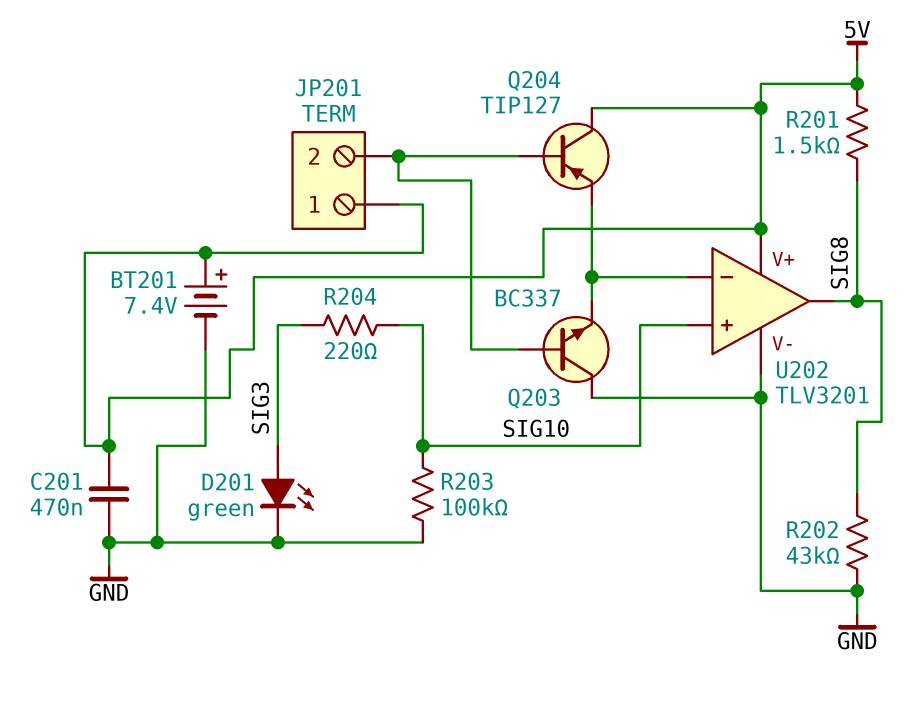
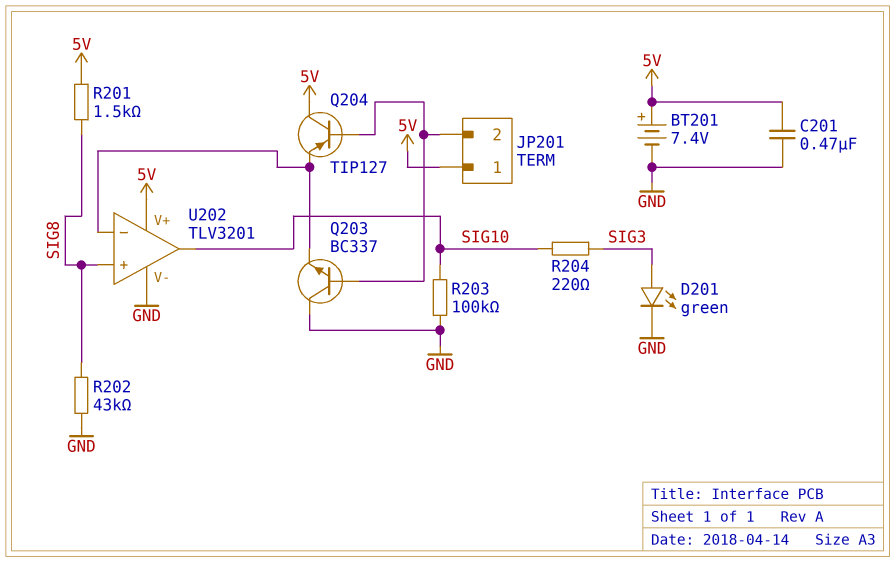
U202 pin in+: SIG10 -> SIG8
U202 pin out: SIG8 -> SIG10

